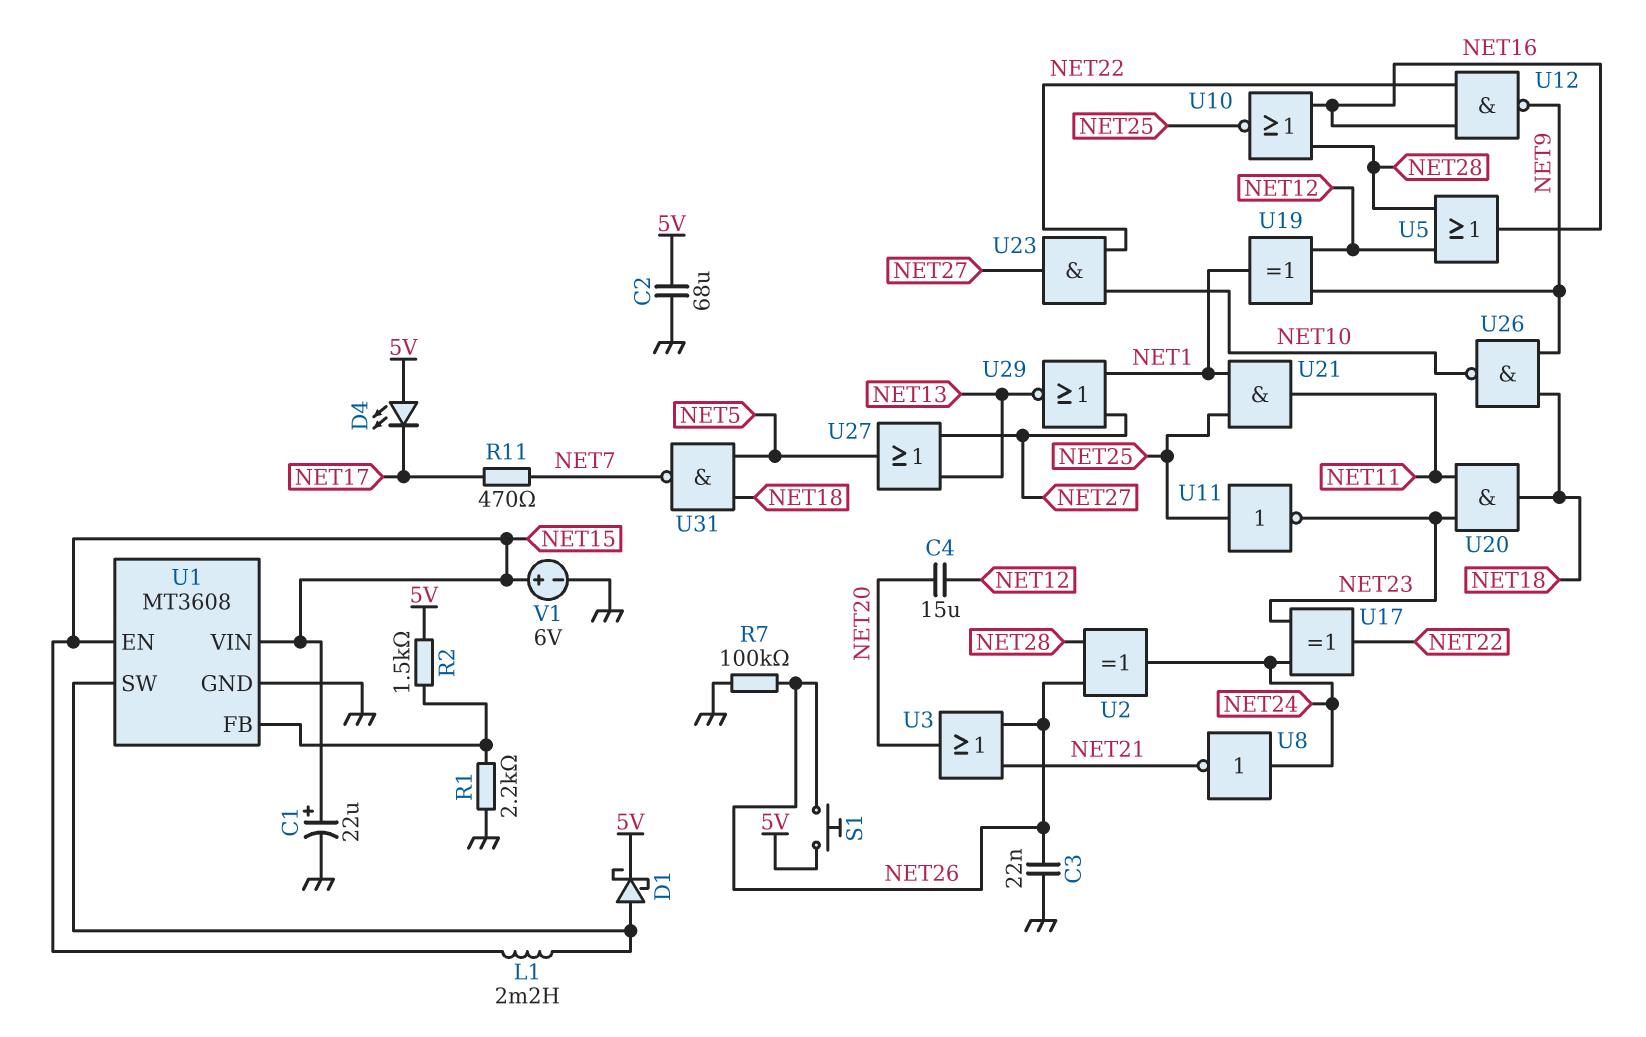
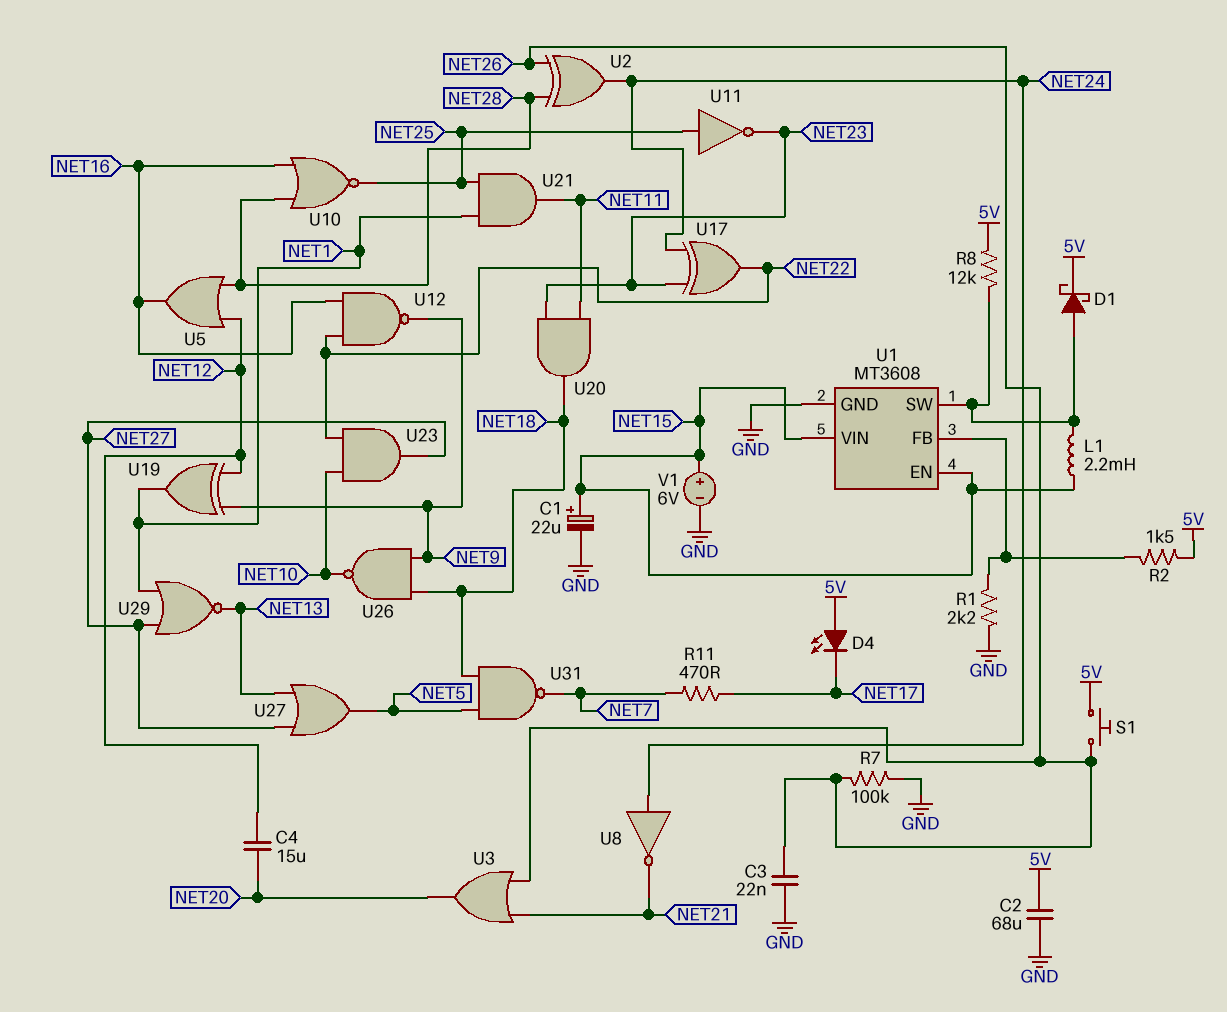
R8: none -> 12k (5V, U1/SW)

